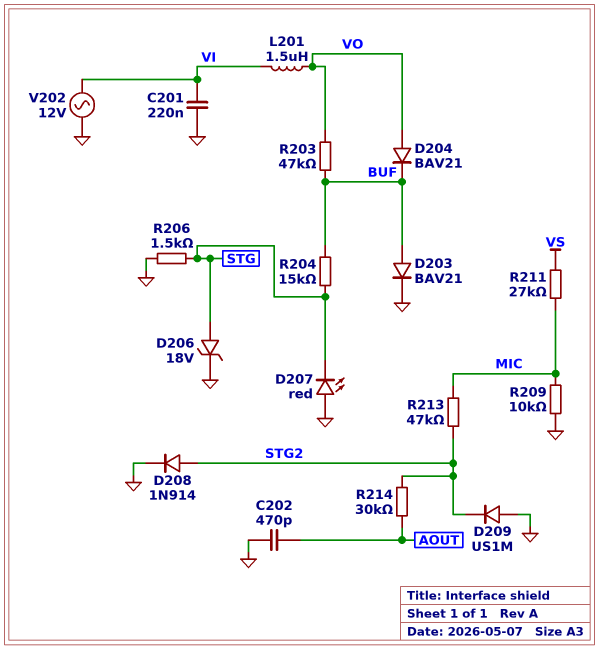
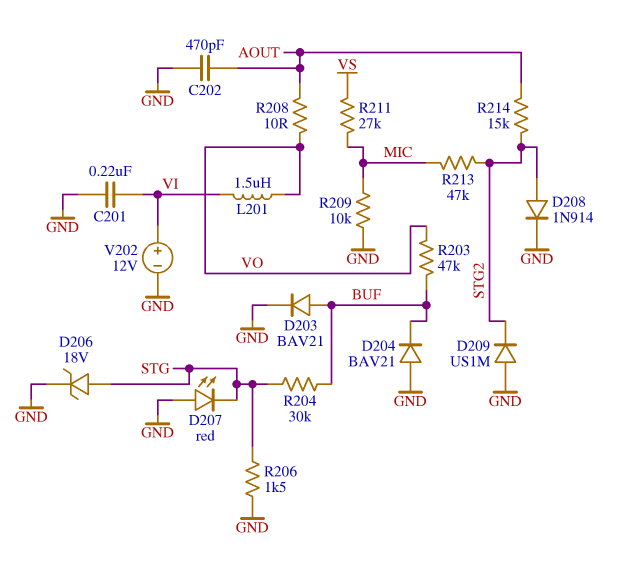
D204: diode BAV21 (A VO, K BUF) -> diode BAV21 (A GND, K BUF)
R204: 15k (BUF, STG) -> 30k (BUF, STG)
R208: none -> 10 (AOUT, VO)
R214: 30k (AOUT, STG2) -> 15k (AOUT, STG2)
V202: AC 12V (GND, VI) -> 12V (plus VI, minus GND)

